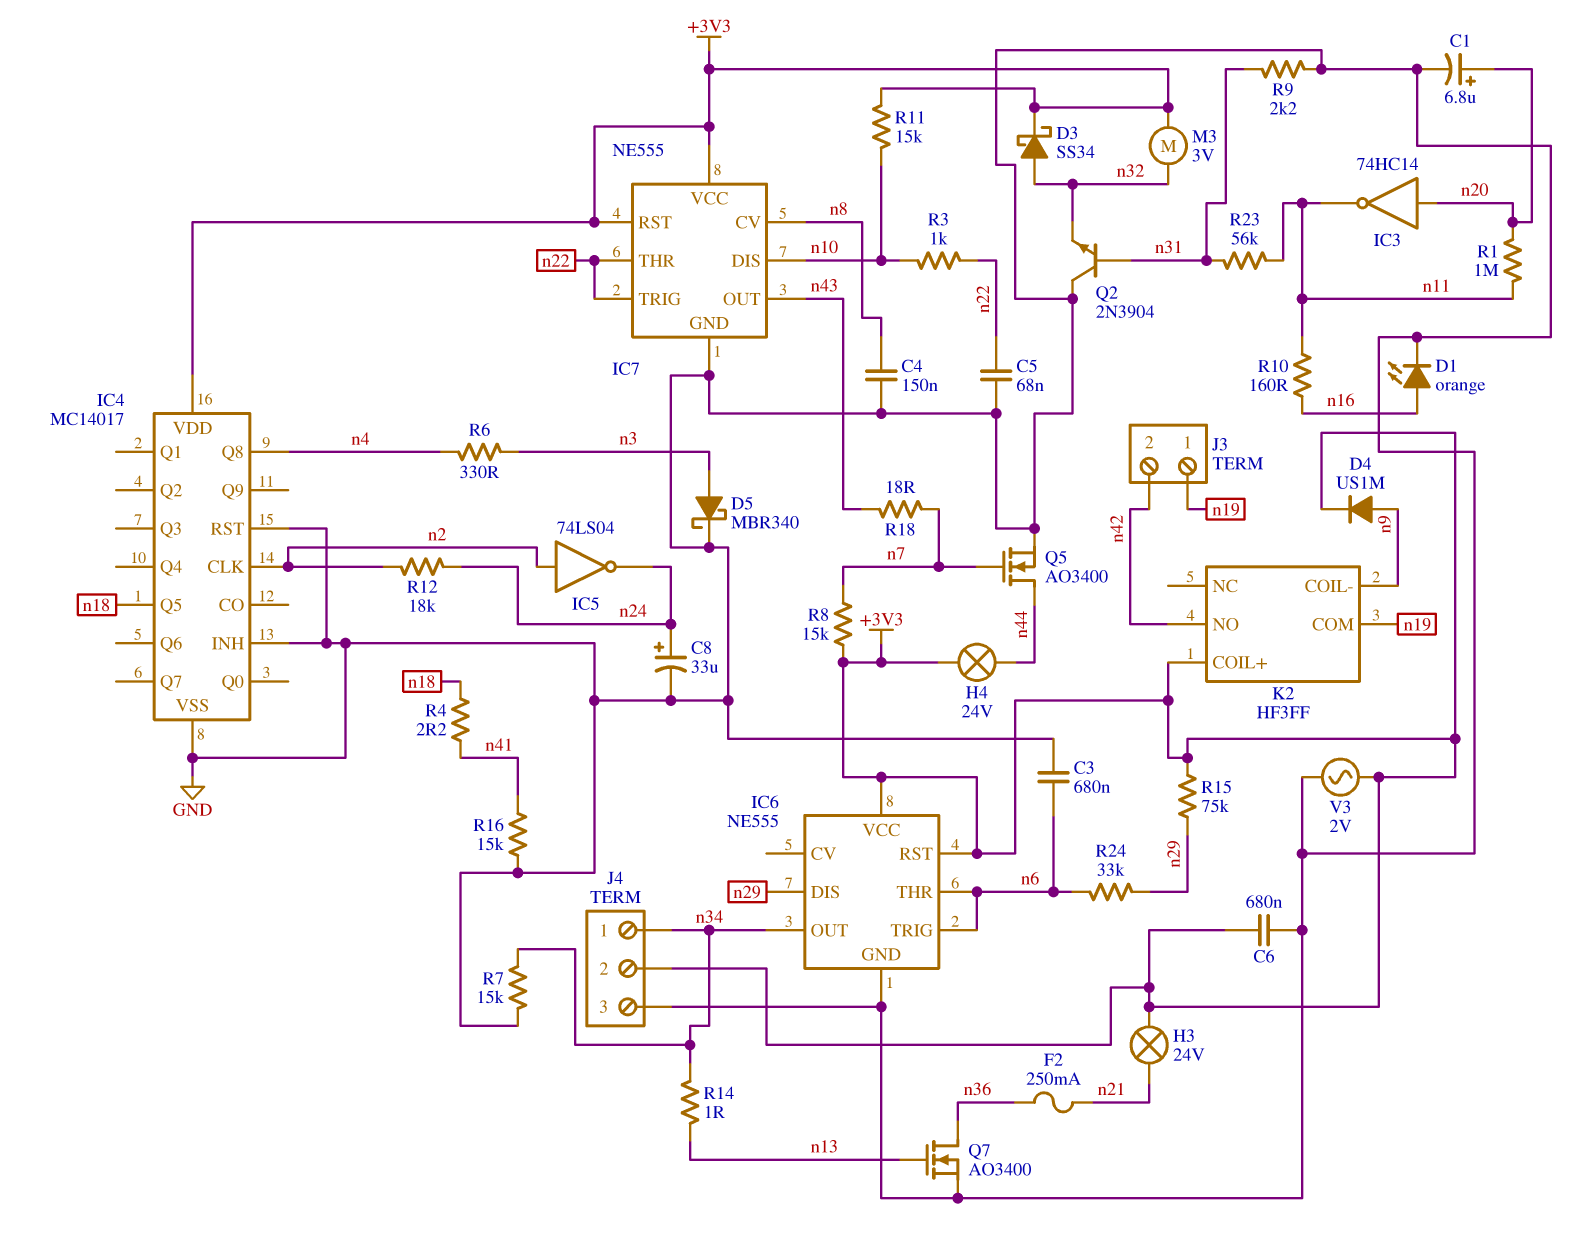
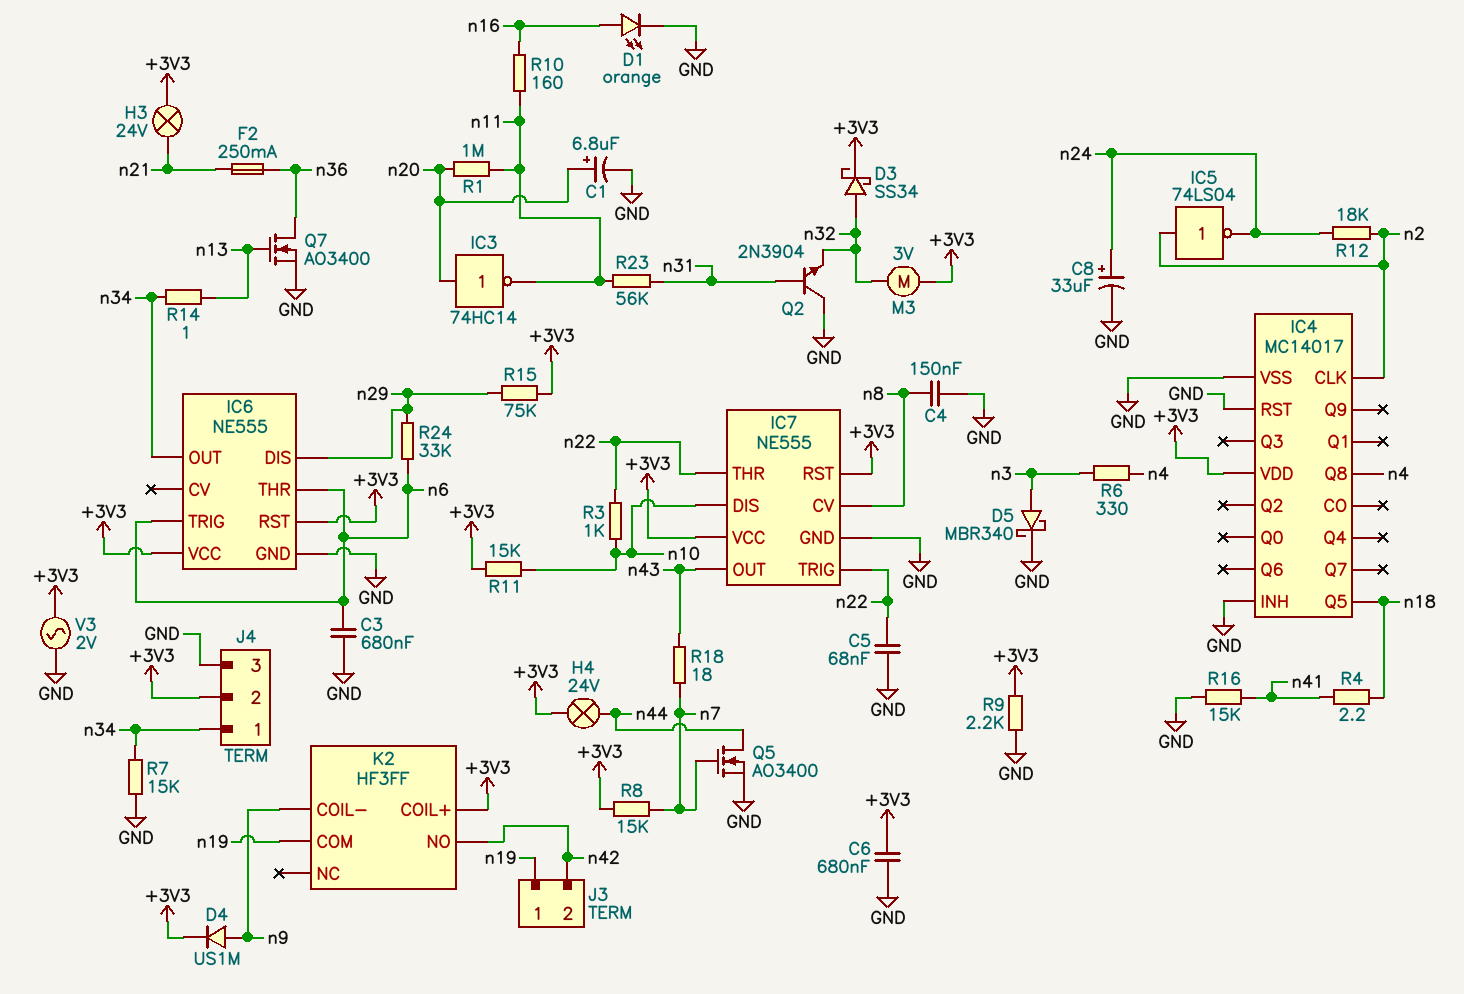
R9: 2.2k (GND, n31) -> 2.2k (+3V3, GND)

